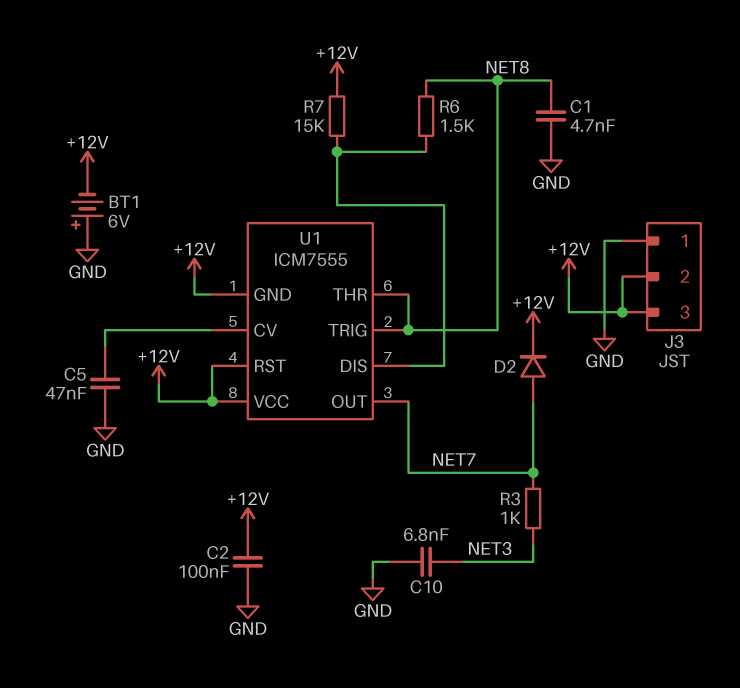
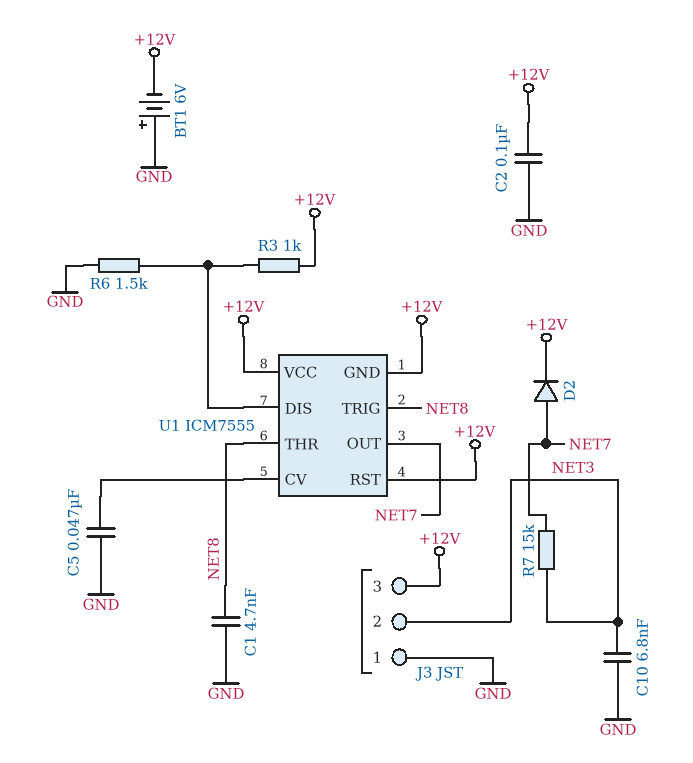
J3 pin 2: +12V -> NET3
R3: 1k (NET3, NET7) -> 1k (+12V, U1/DIS)
R6: 1.5k (NET8, U1/DIS) -> 1.5k (GND, U1/DIS)
R7: 15k (+12V, U1/DIS) -> 15k (NET3, NET7)

